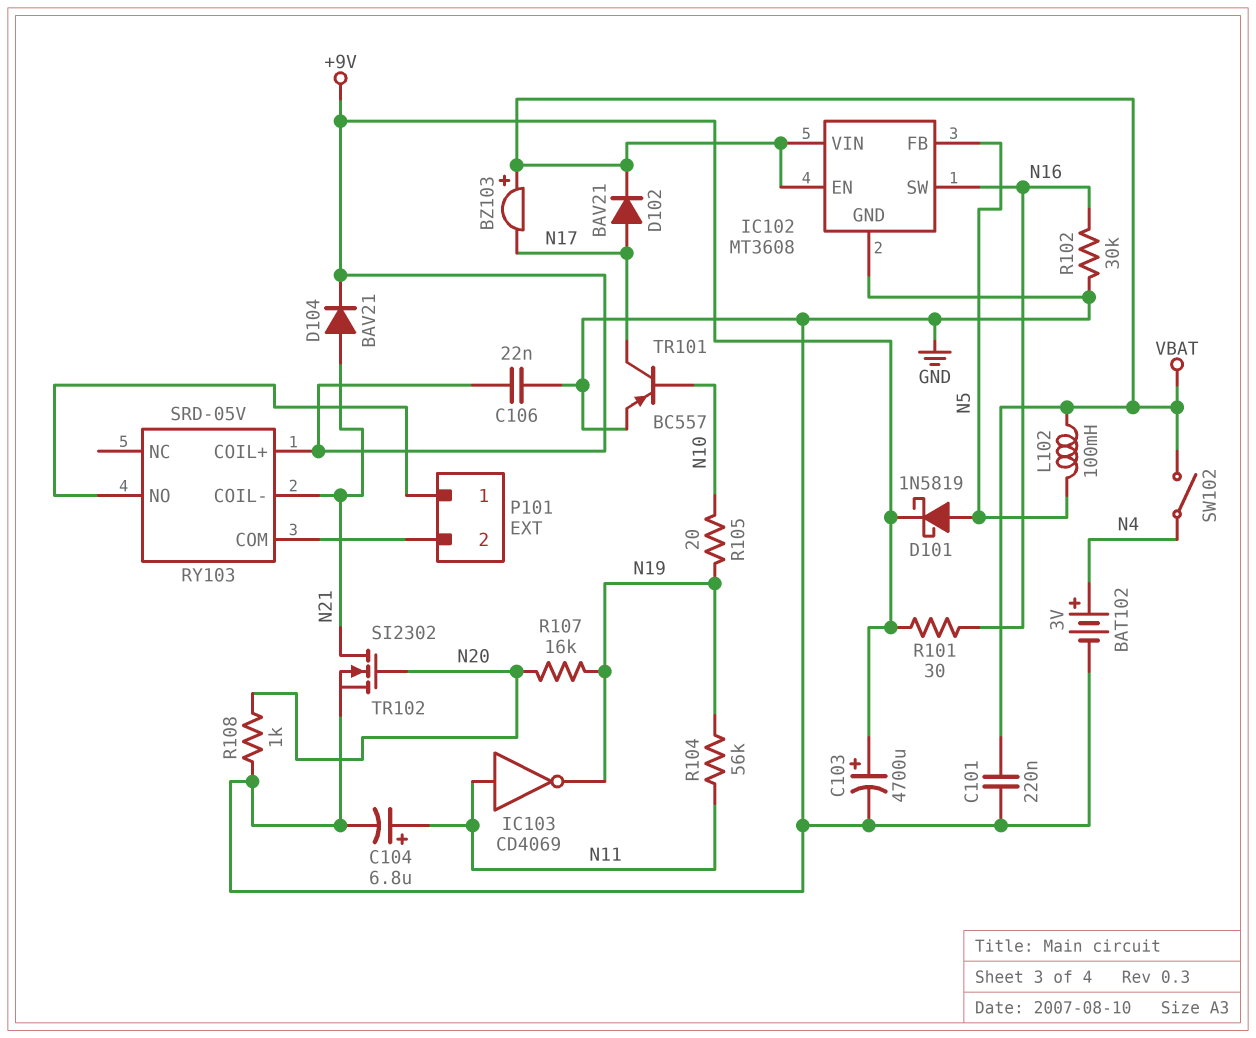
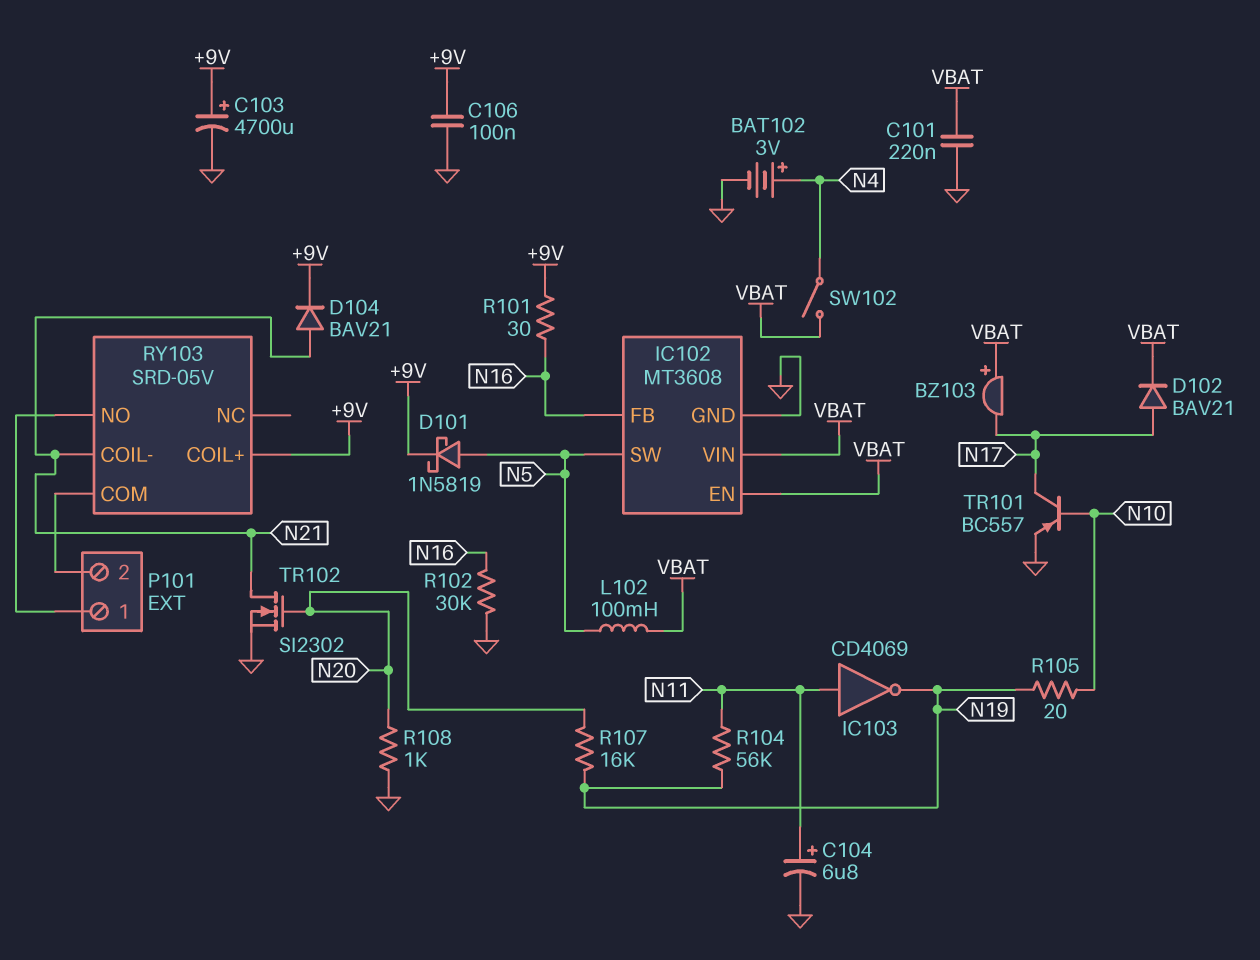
C106: 22nF (+9V, GND) -> 100nF (+9V, GND)
IC102 pin FB: N5 -> N16
IC102 pin SW: N16 -> N5

